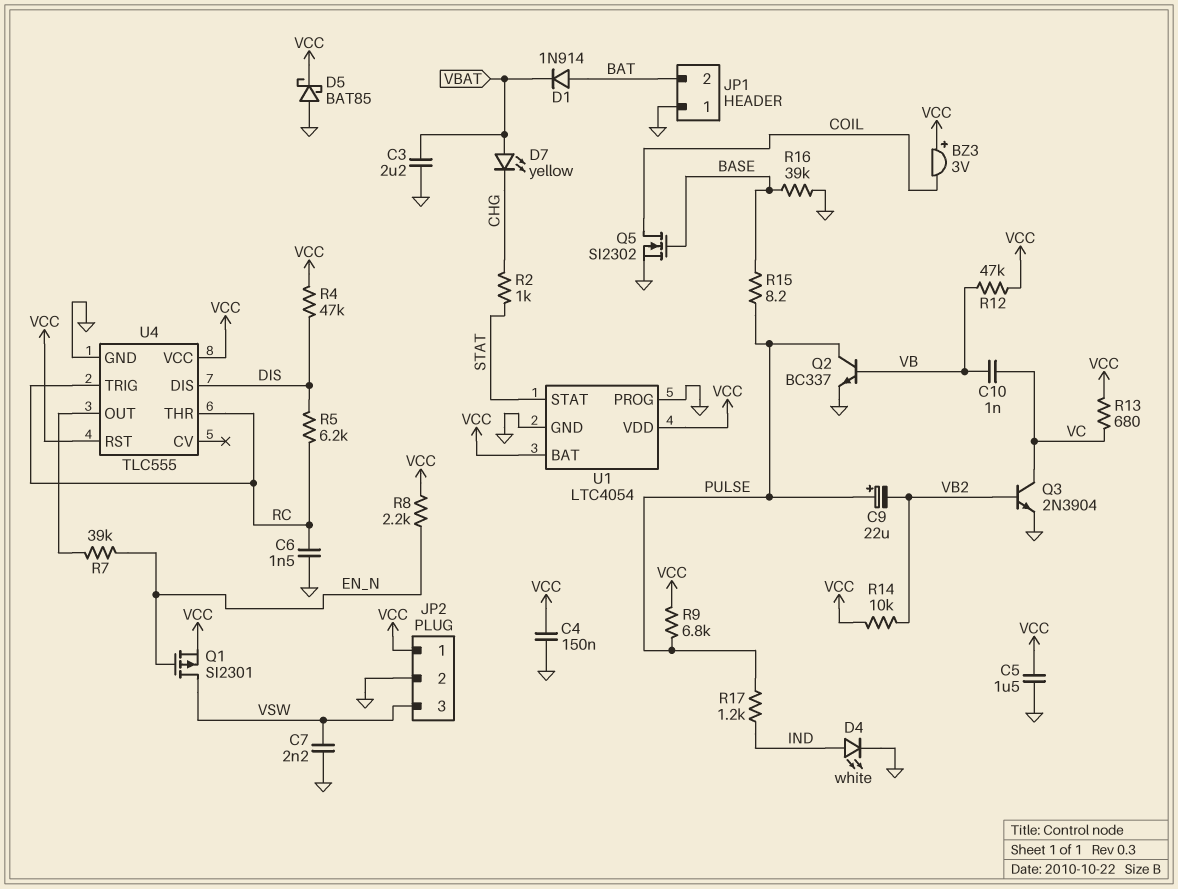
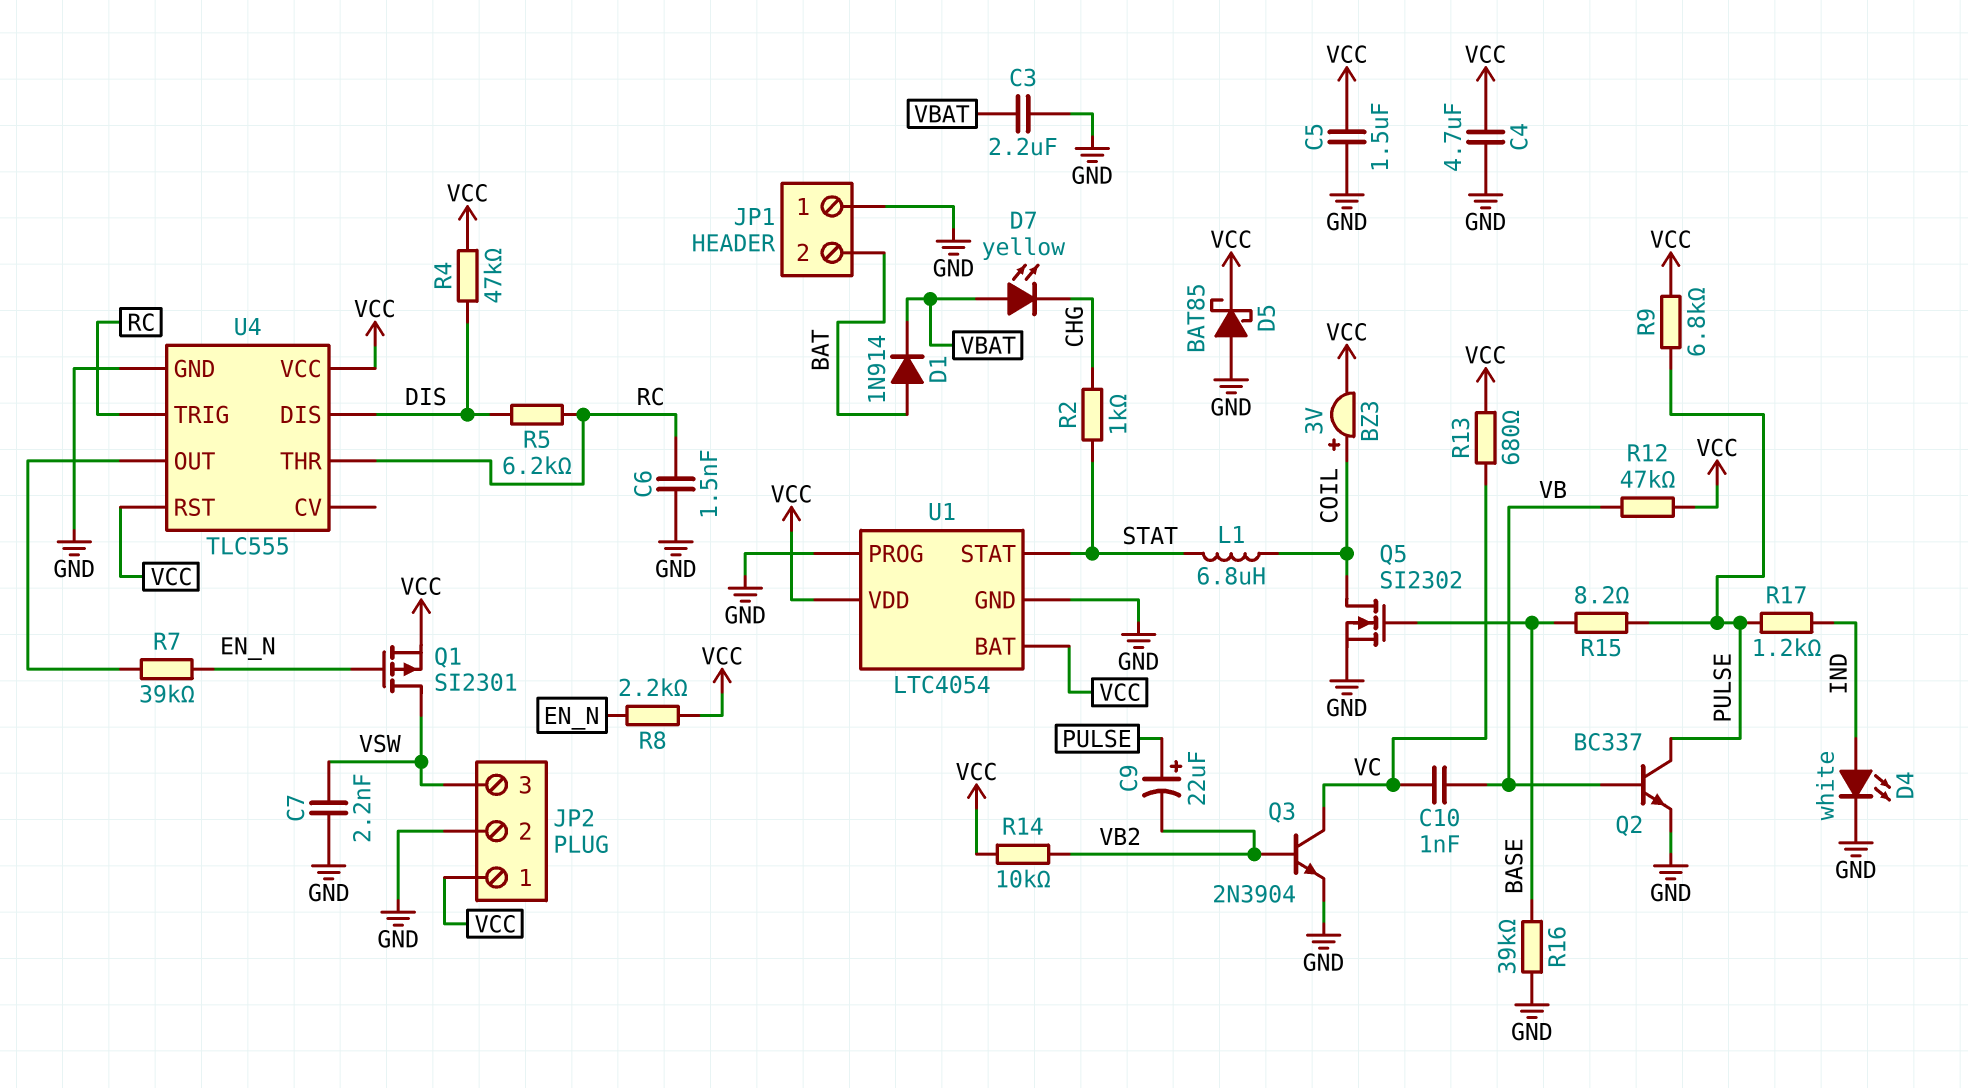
BZ3: buzzer 3V (plus VCC, minus COIL) -> buzzer 3V (plus COIL, minus VCC)
C4: 150nF (GND, VCC) -> 4.7uF (GND, VCC)
L1: none -> 6.8uH (COIL, STAT)

